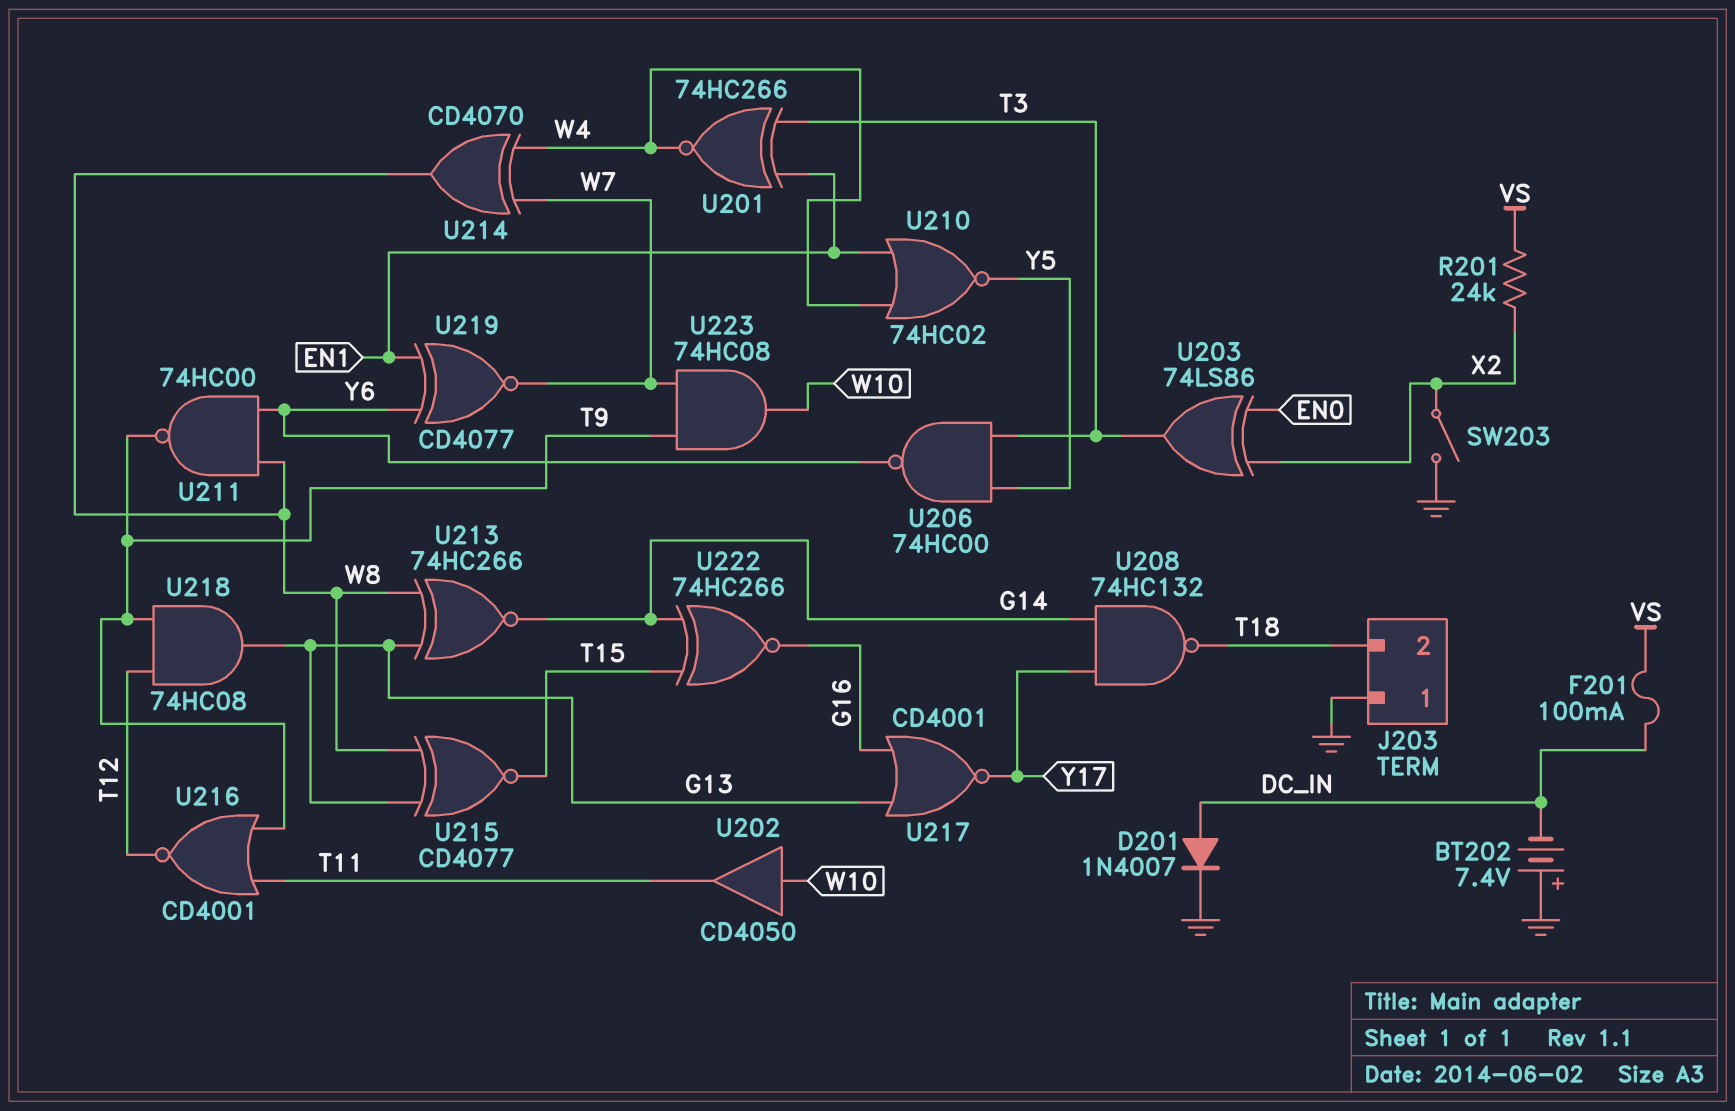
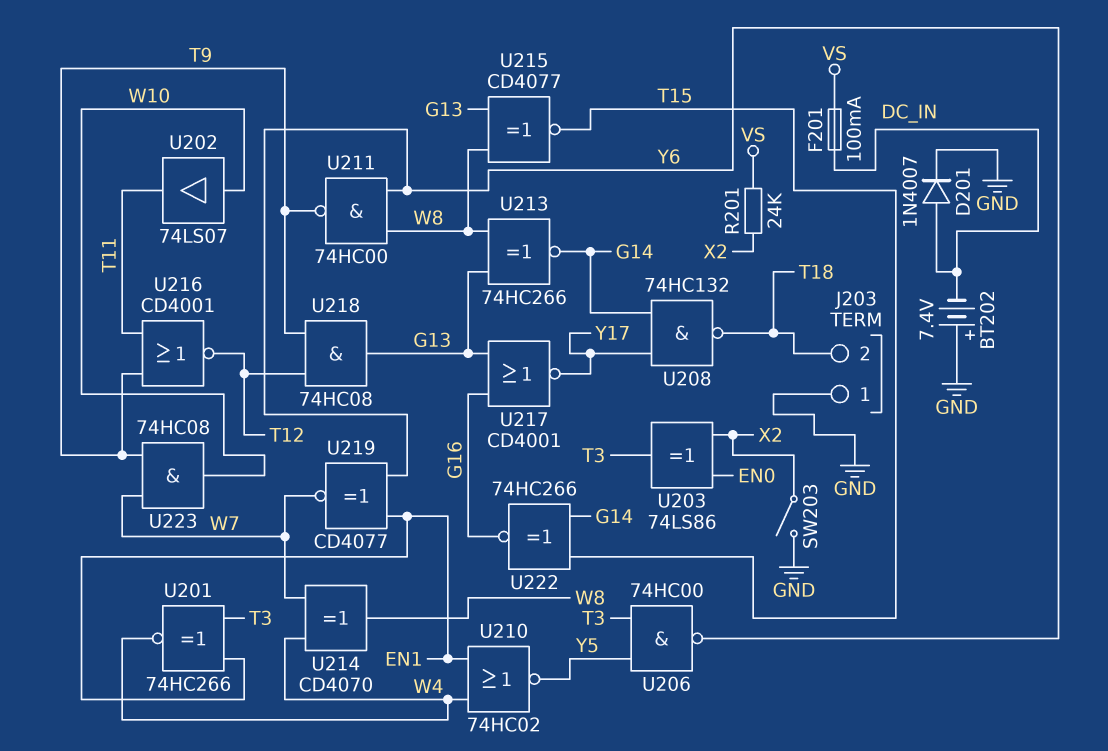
U202: buffer CD4050 (in W10, out T11) -> buffer 74LS07 (in W10, out T11)

